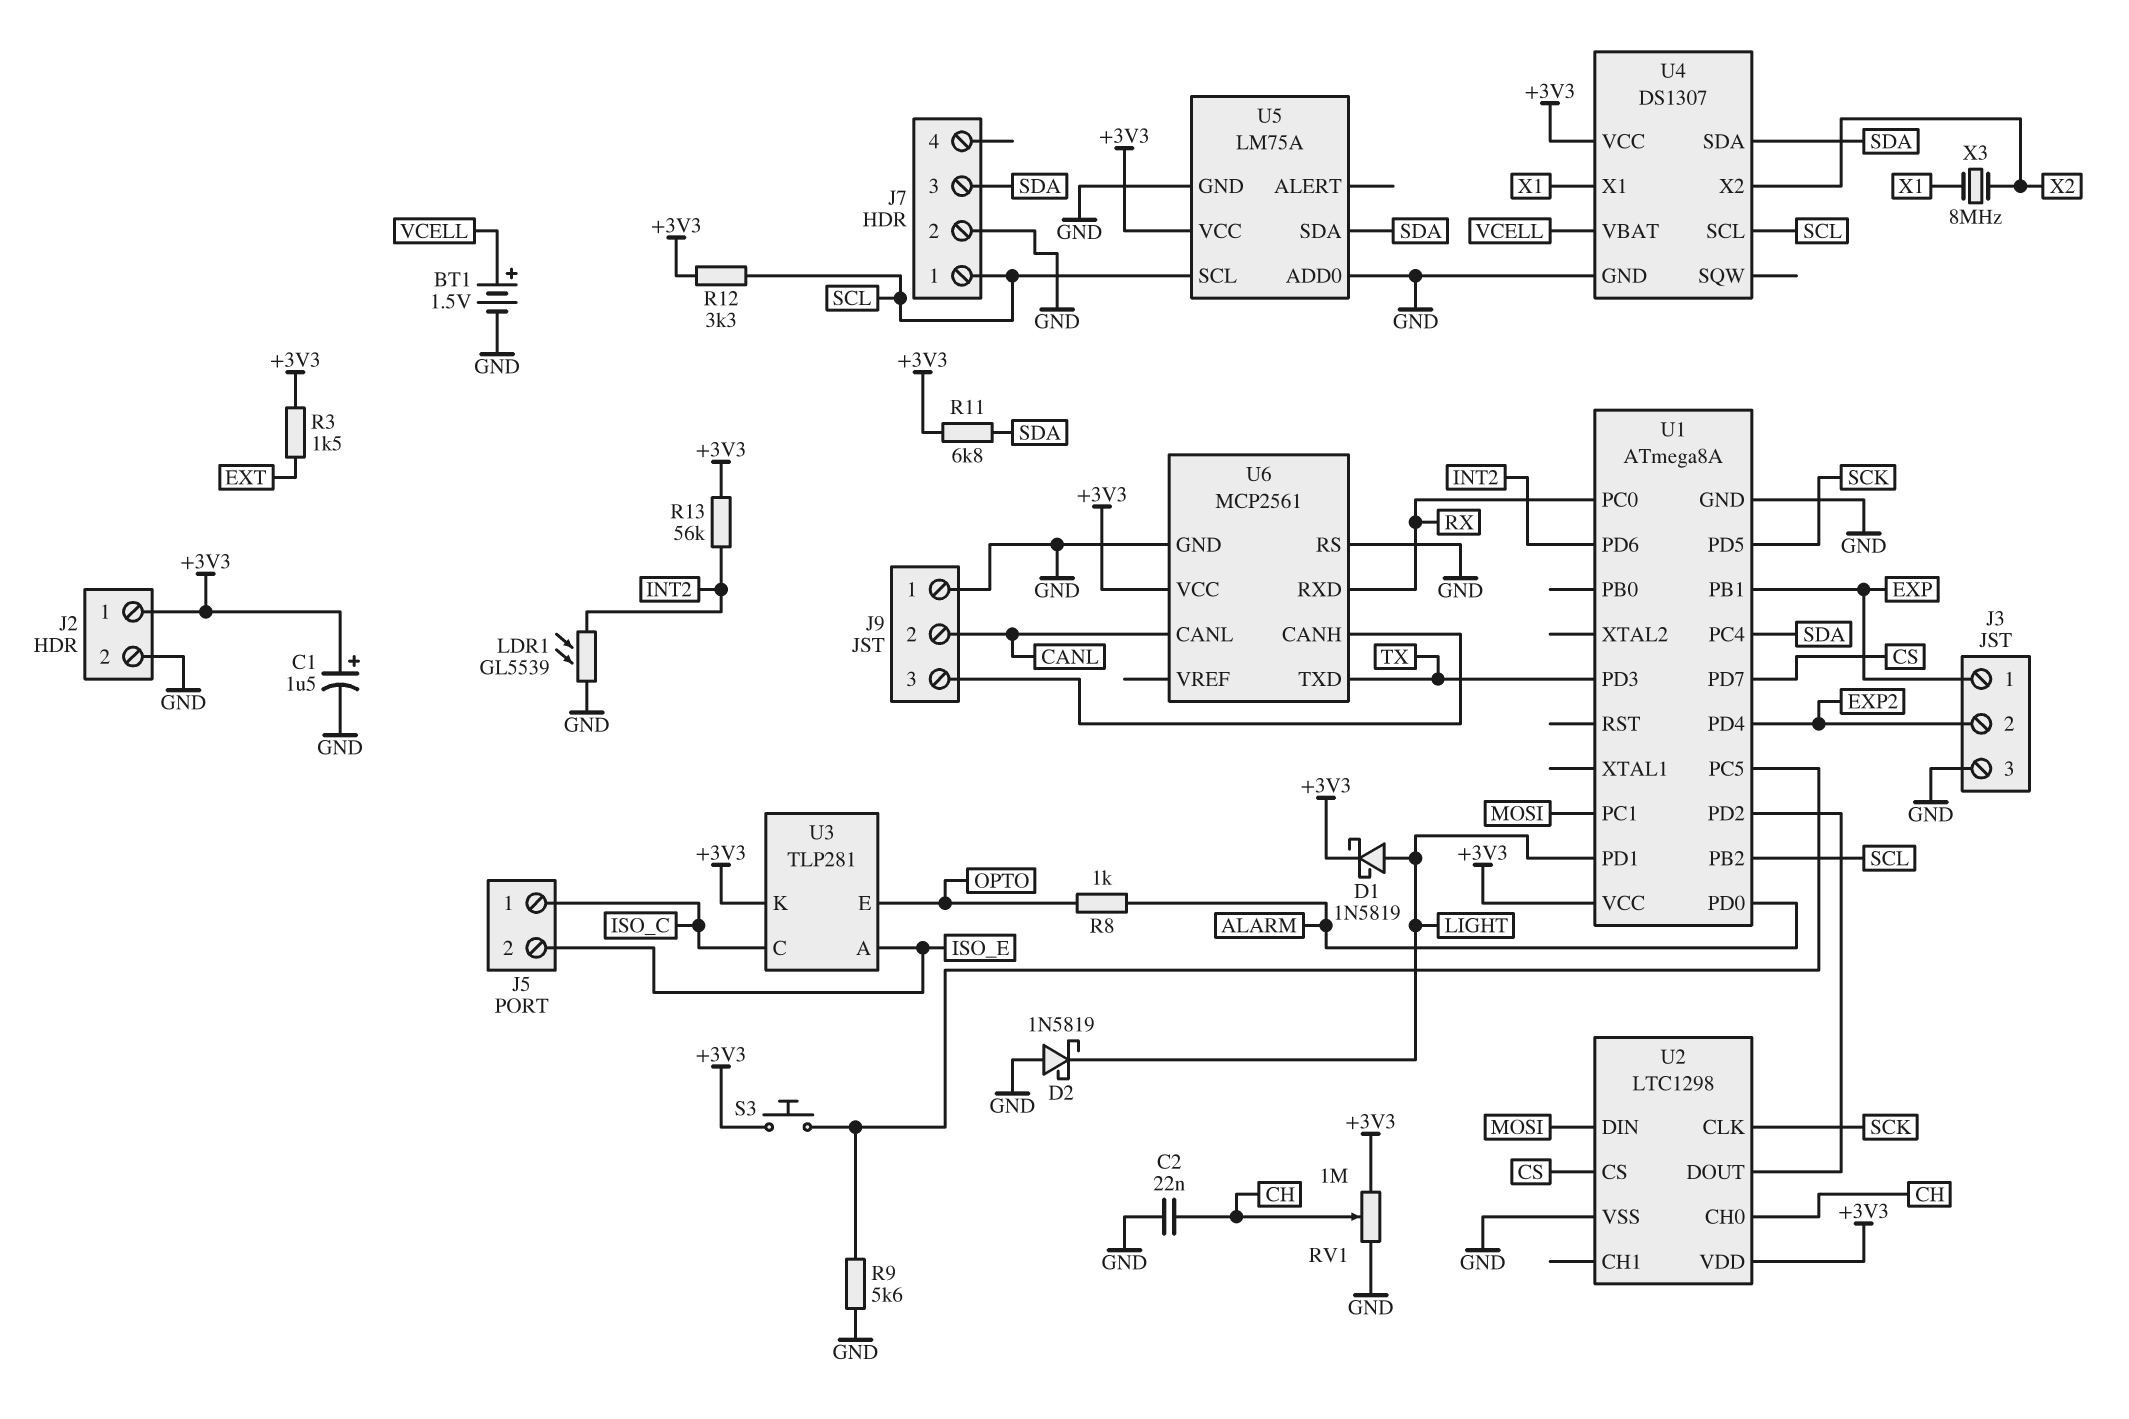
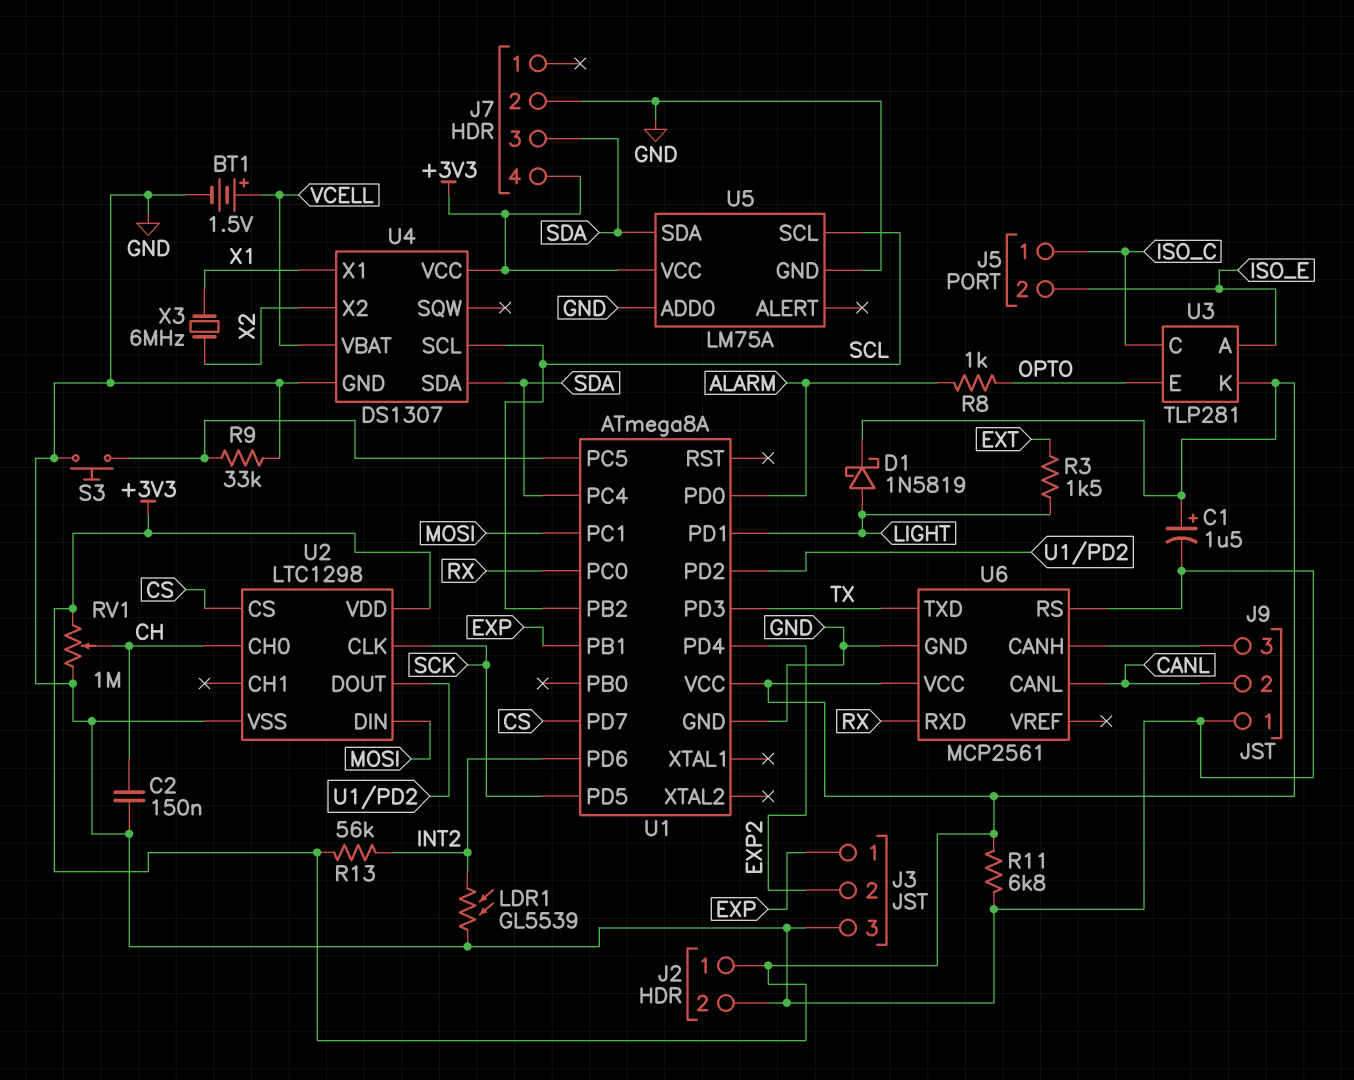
C2: 22nF (CH, GND) -> 150nF (CH, GND)
D2: schottky 1N5819 (A GND, K LIGHT) -> none
J7 pin 1: SCL -> none
J7 pin 4: none -> +3V3
R3: 1.5k (+3V3, EXT) -> 1.5k (EXT, LIGHT)
R9: 5.6k (GND, U1/PC5) -> 33k (GND, U1/PC5)
R11: 6.8k (+3V3, SDA) -> 6.8k (+3V3, GND)
R12: 3.3k (+3V3, SCL) -> none
S3: button (+3V3, U1/PC5) -> button (GND, U1/PC5)
X3: 8MHz (X1, X2) -> 6MHz (X1, X2)

